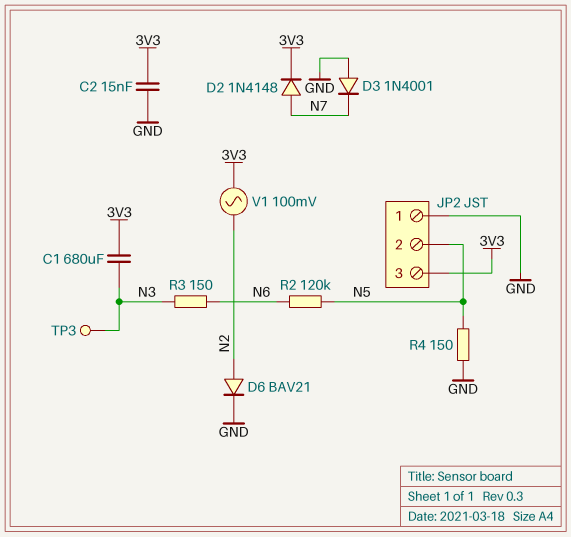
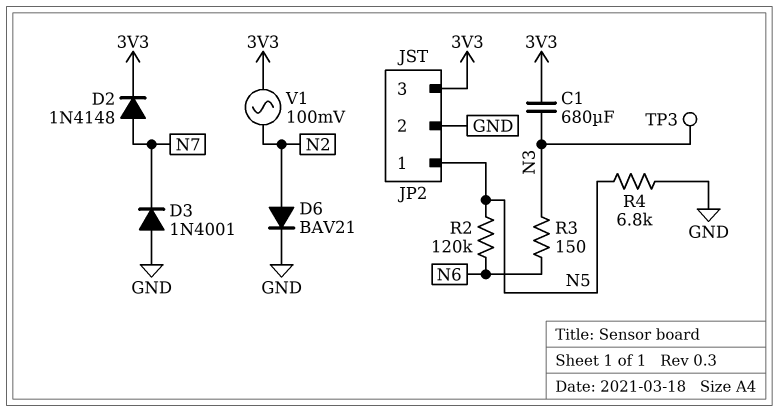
C2: 15nF (3V3, GND) -> none
JP2 pin 1: GND -> N5
JP2 pin 2: N5 -> GND
R4: 150 (GND, N5) -> 6.8k (GND, N5)

